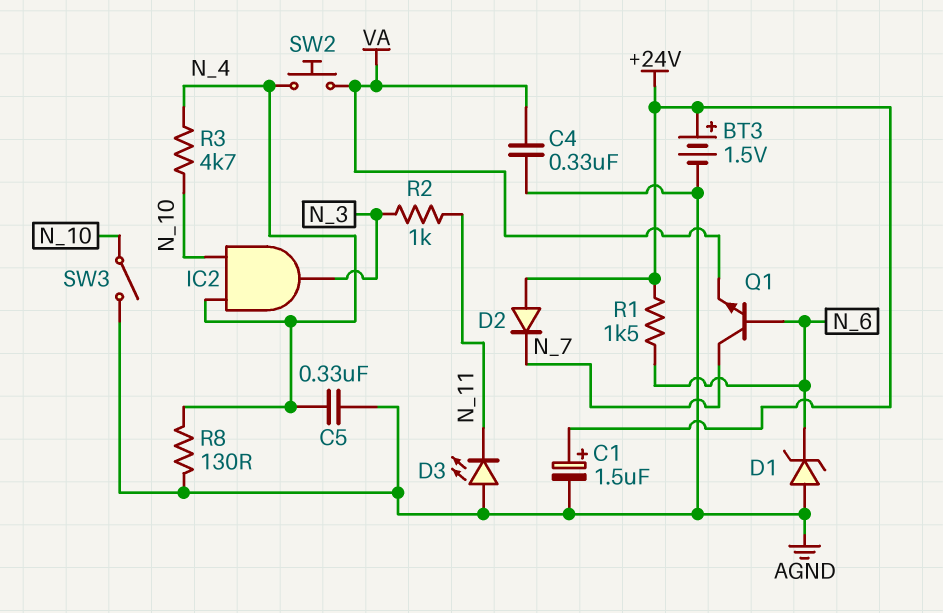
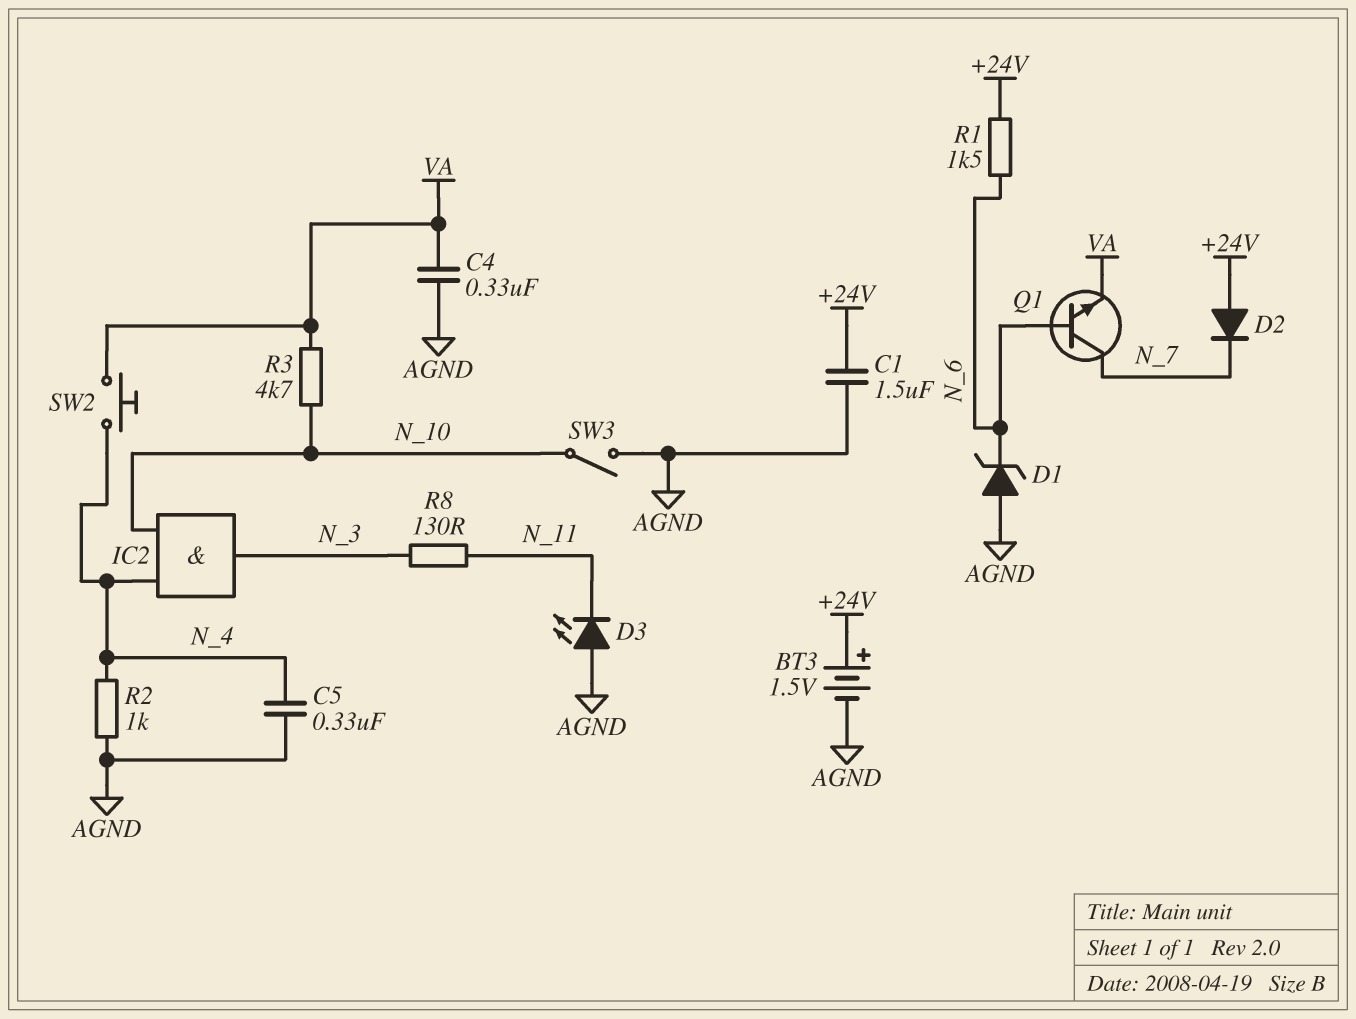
C1: 1.5uF (plus +24V, minus AGND) -> 1.5uF (+24V, AGND)
R2: 1k (N_3, N_11) -> 1k (AGND, N_4)
R3: 4.7k (N_4, N_10) -> 4.7k (N_10, VA)
R8: 130 (AGND, N_4) -> 130 (N_3, N_11)

